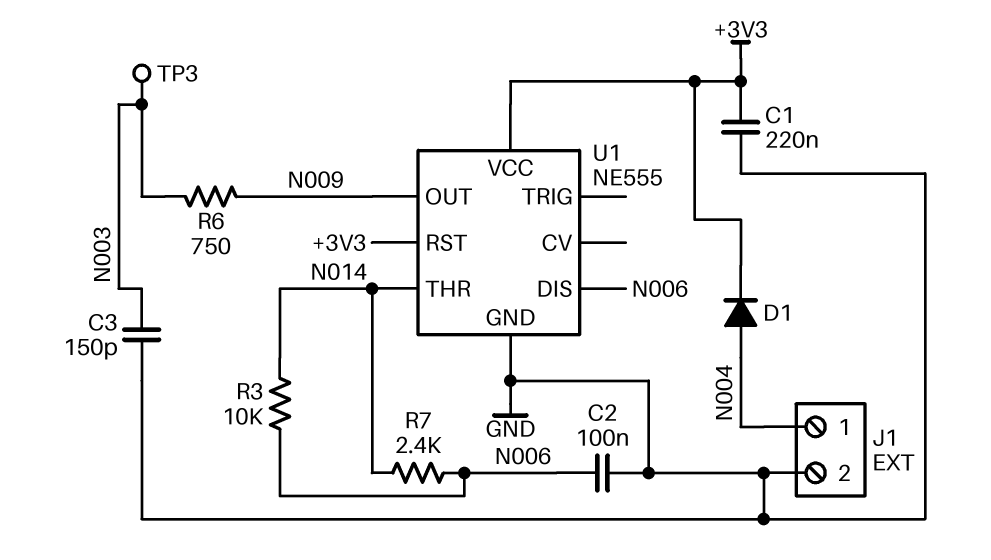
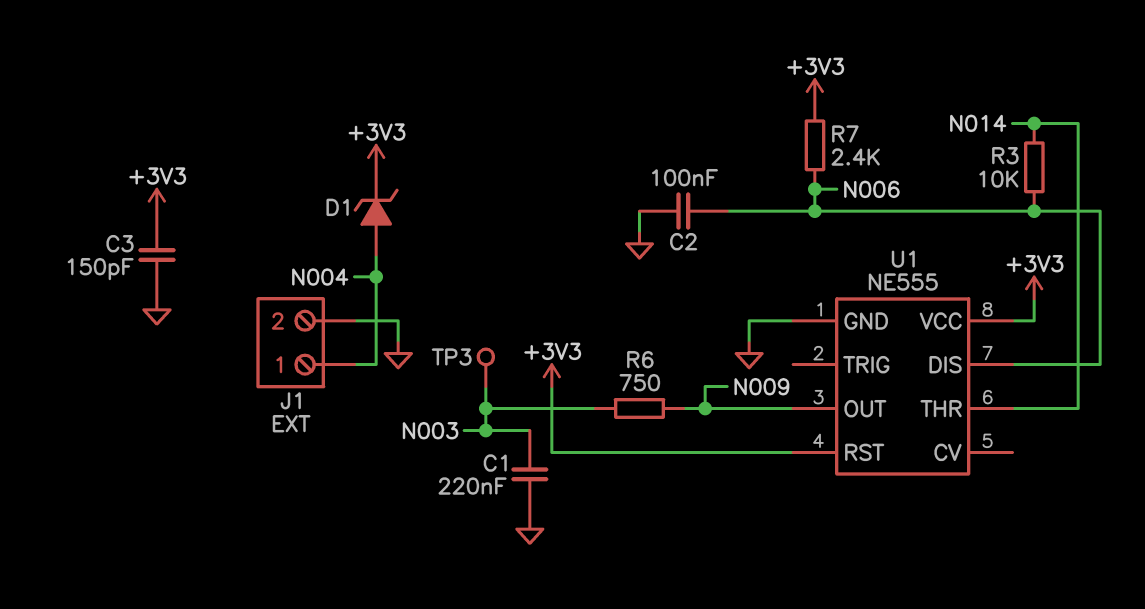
C1: 220nF (+3V3, GND) -> 220nF (GND, N003)
C3: 150pF (GND, N003) -> 150pF (+3V3, GND)
D1: diode (A N004, K +3V3) -> zener (A N004, K +3V3)
R7: 2.4k (N006, N014) -> 2.4k (+3V3, N006)

